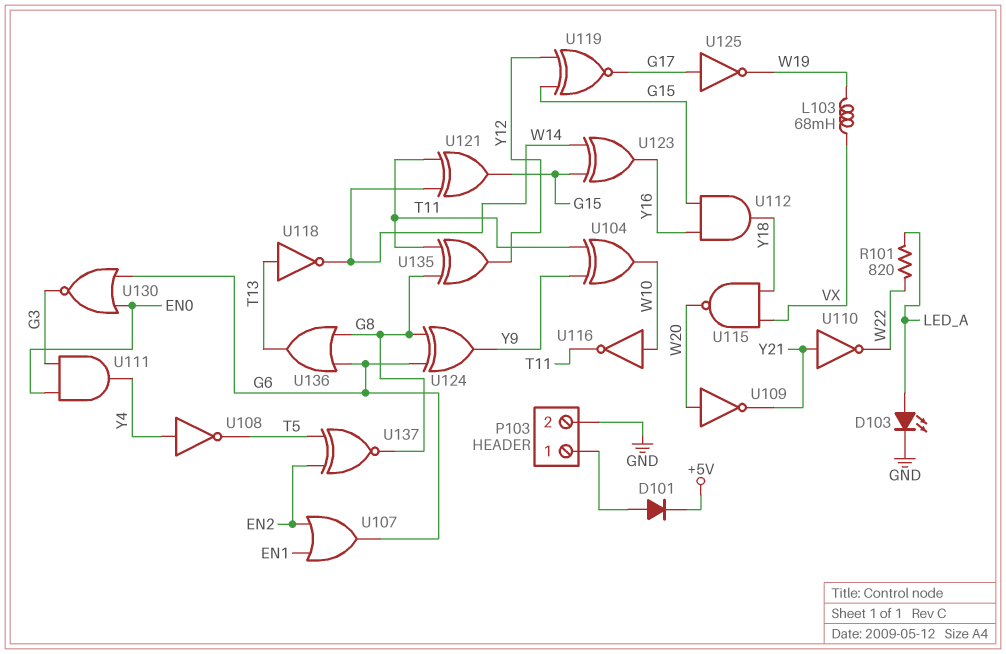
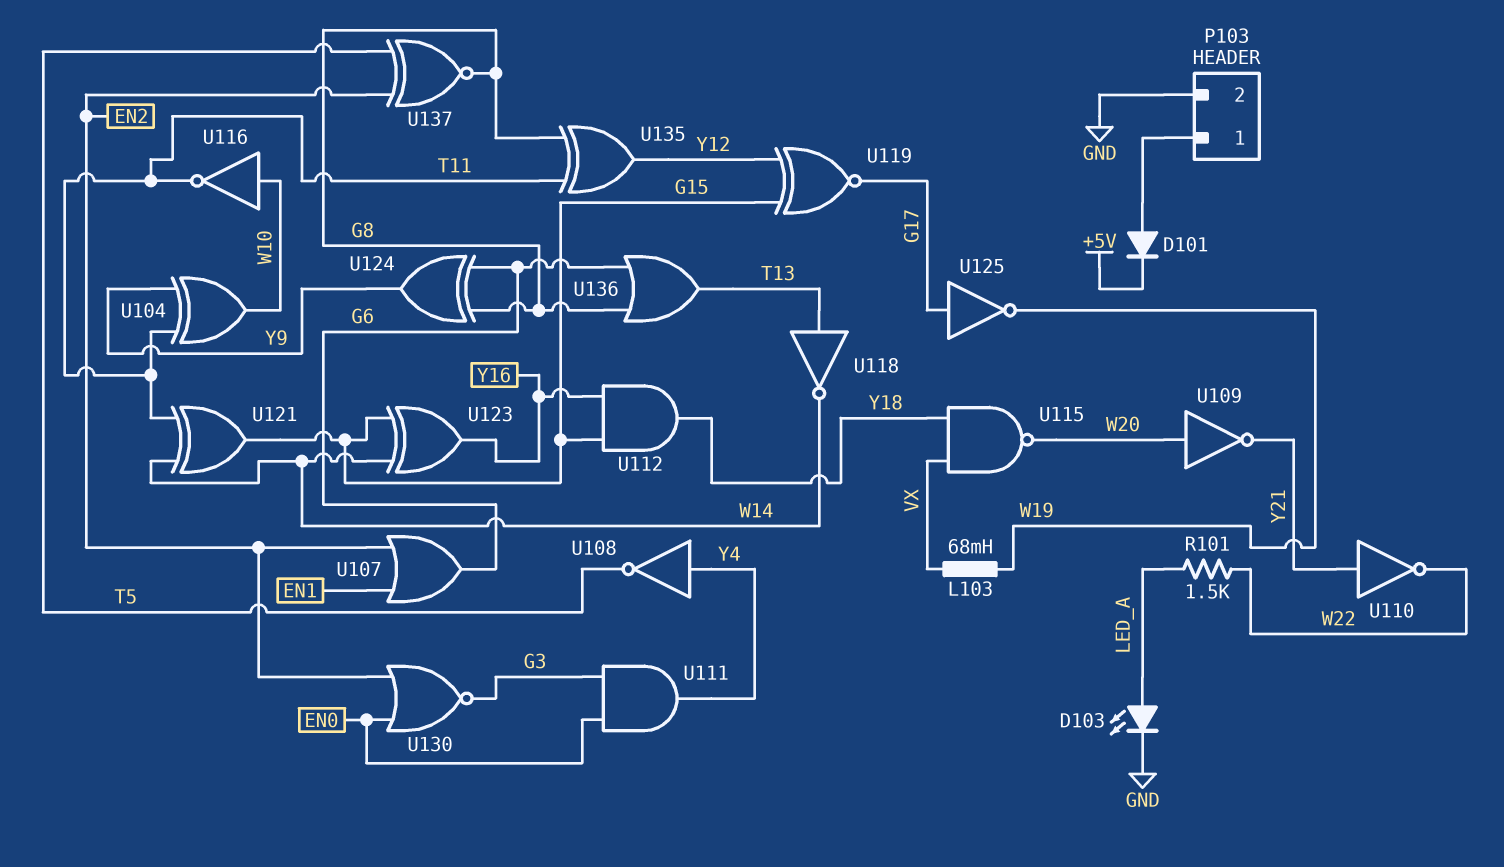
R101: 820 (LED_A, W22) -> 1.5k (LED_A, W22)
U130: NOR (in EN0, in G6, out G3) -> NOR (in EN0, in EN2, out G3)

